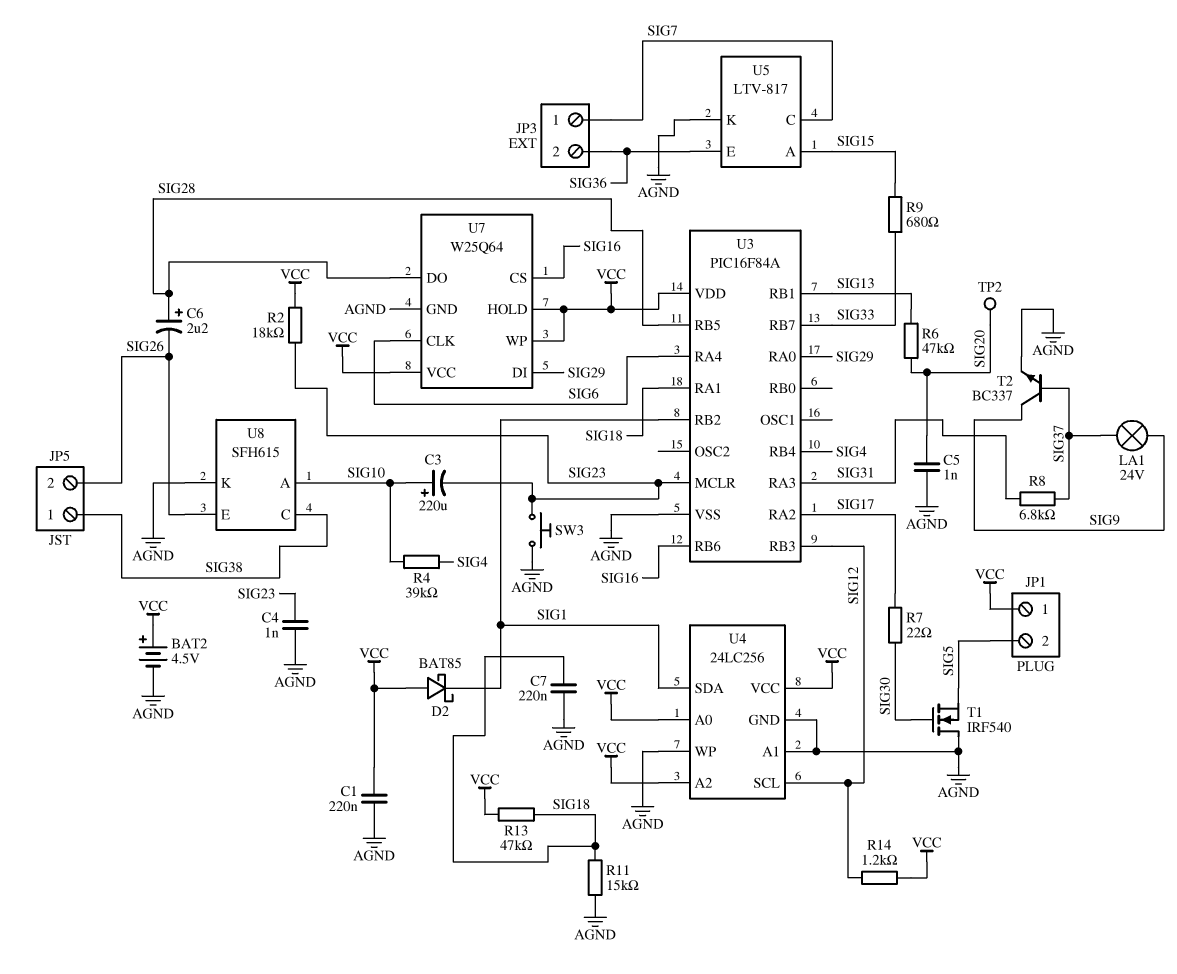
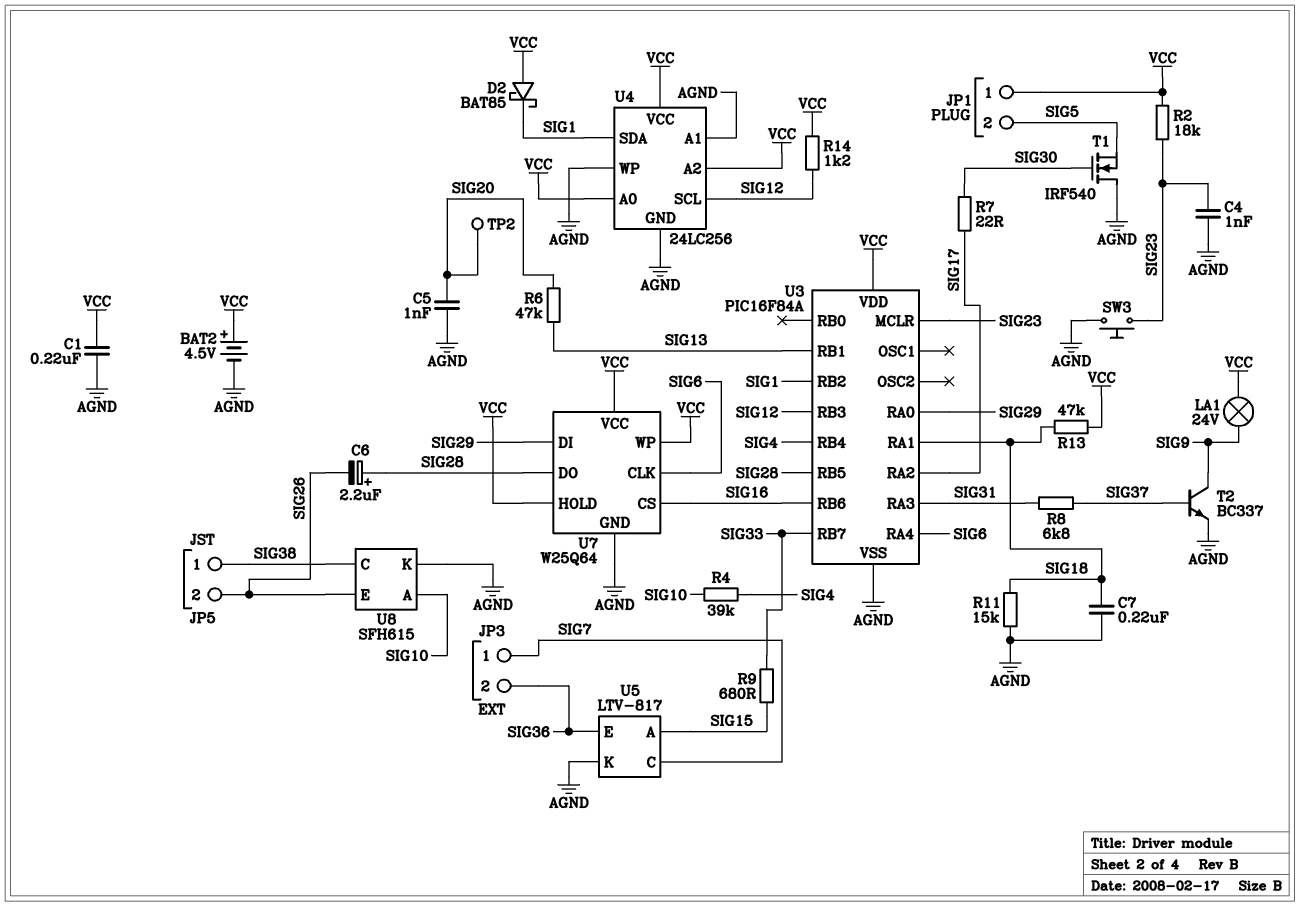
C3: 220uF (plus SIG10, minus SIG23) -> none
LA1: lamp 24V (SIG9, SIG37) -> lamp 24V (SIG9, VCC)

